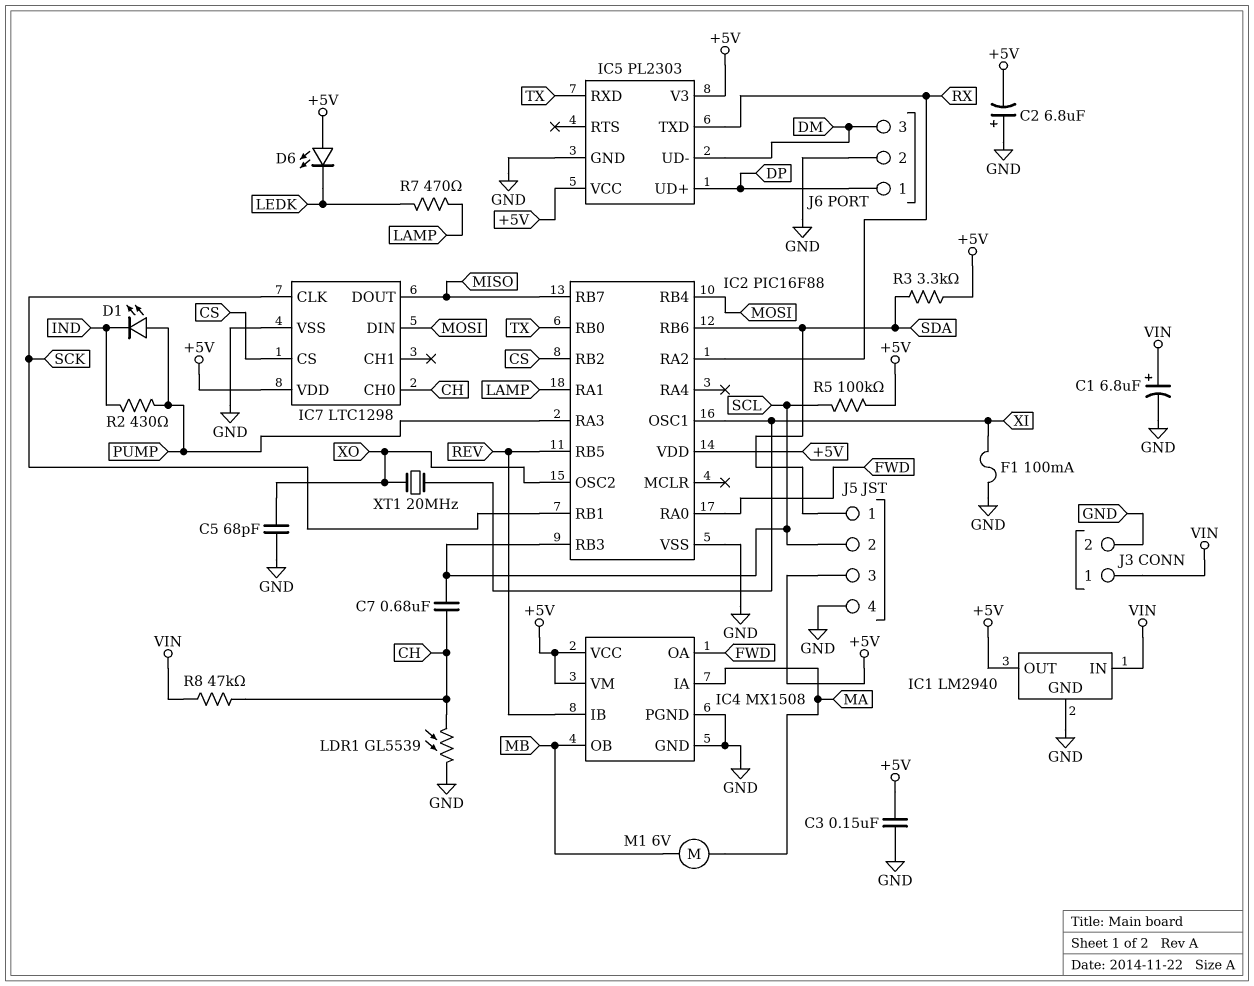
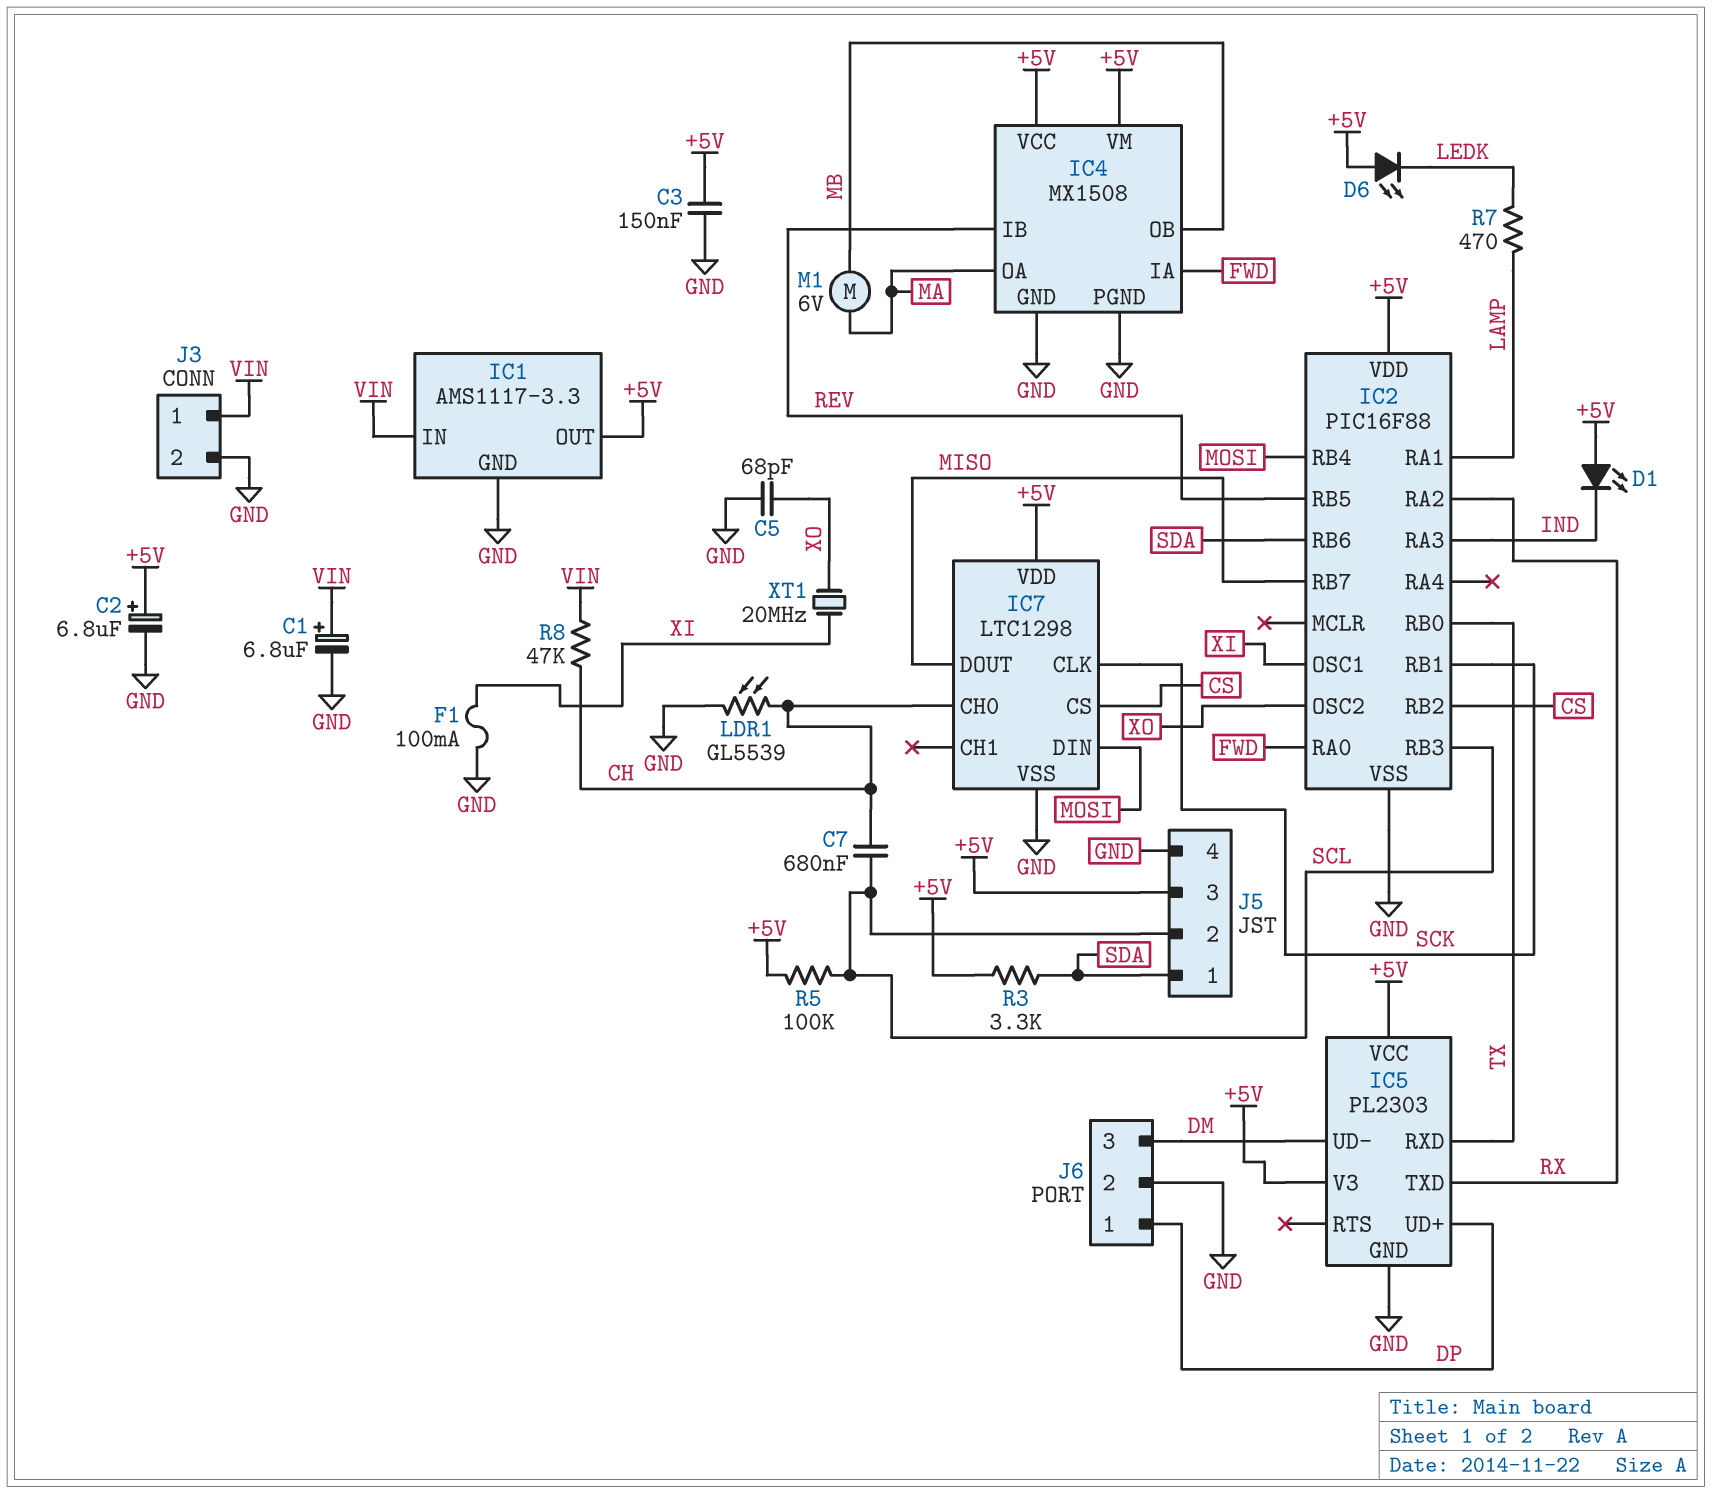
C2: 6.8uF (plus GND, minus +5V) -> 6.8uF (plus +5V, minus GND)
D1: LED (A PUMP, K IND) -> LED (A +5V, K IND)
IC1: LM2940 -> AMS1117-3.3
IC2 pin RA3: PUMP -> IND
IC4 pin IA: MA -> FWD
IC4 pin OA: FWD -> MA
R2: 430 (IND, PUMP) -> none

